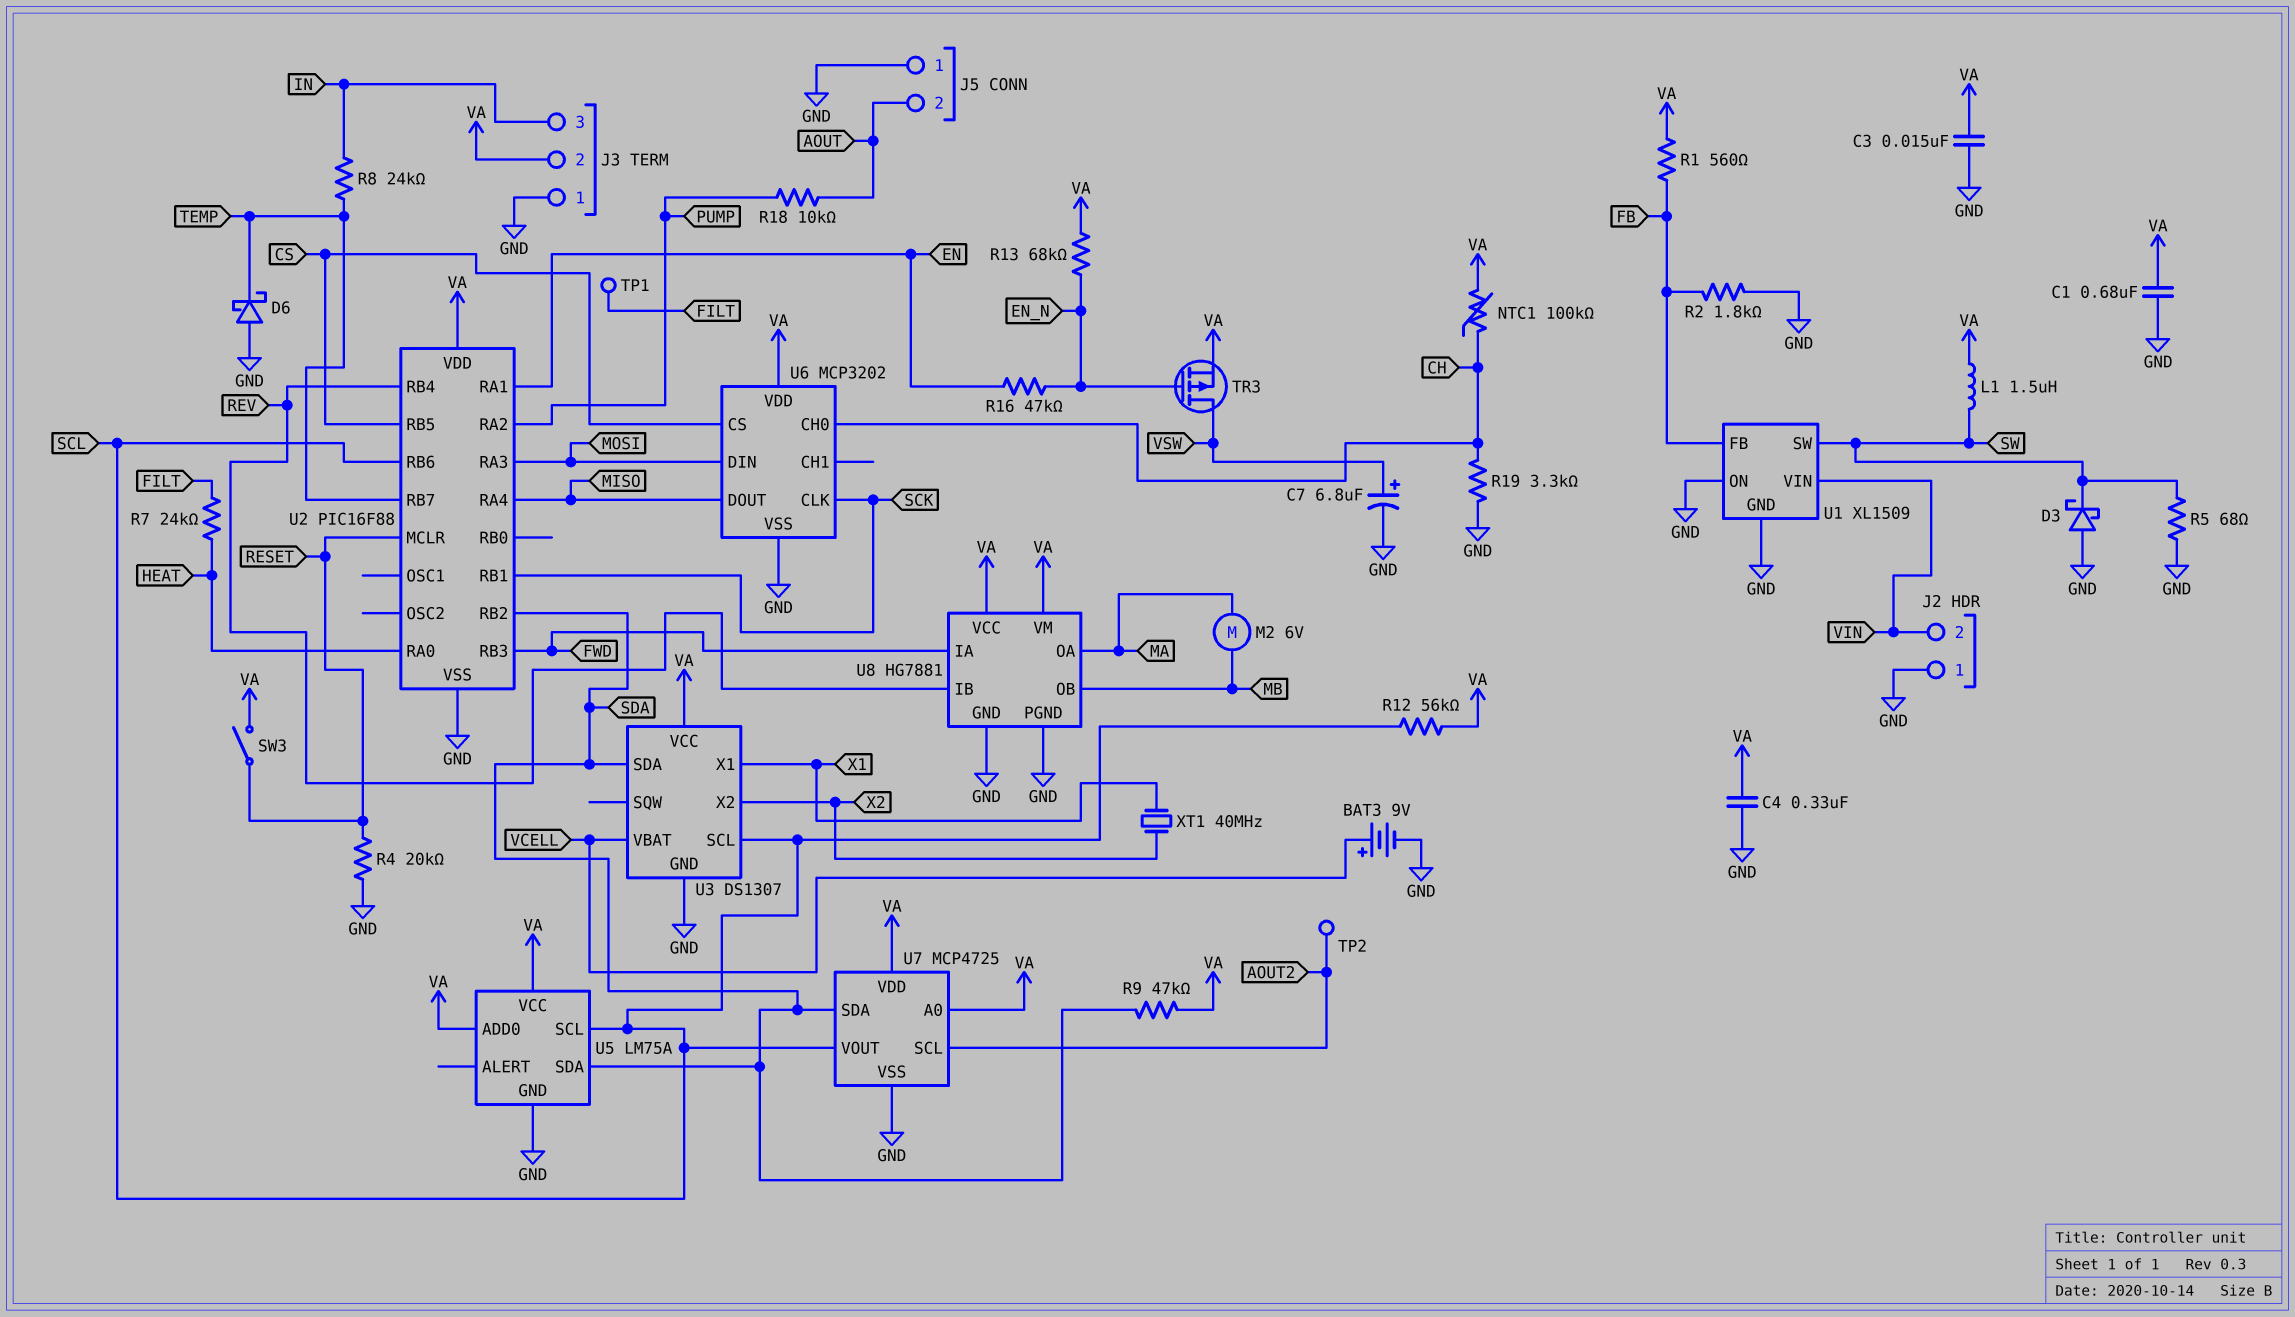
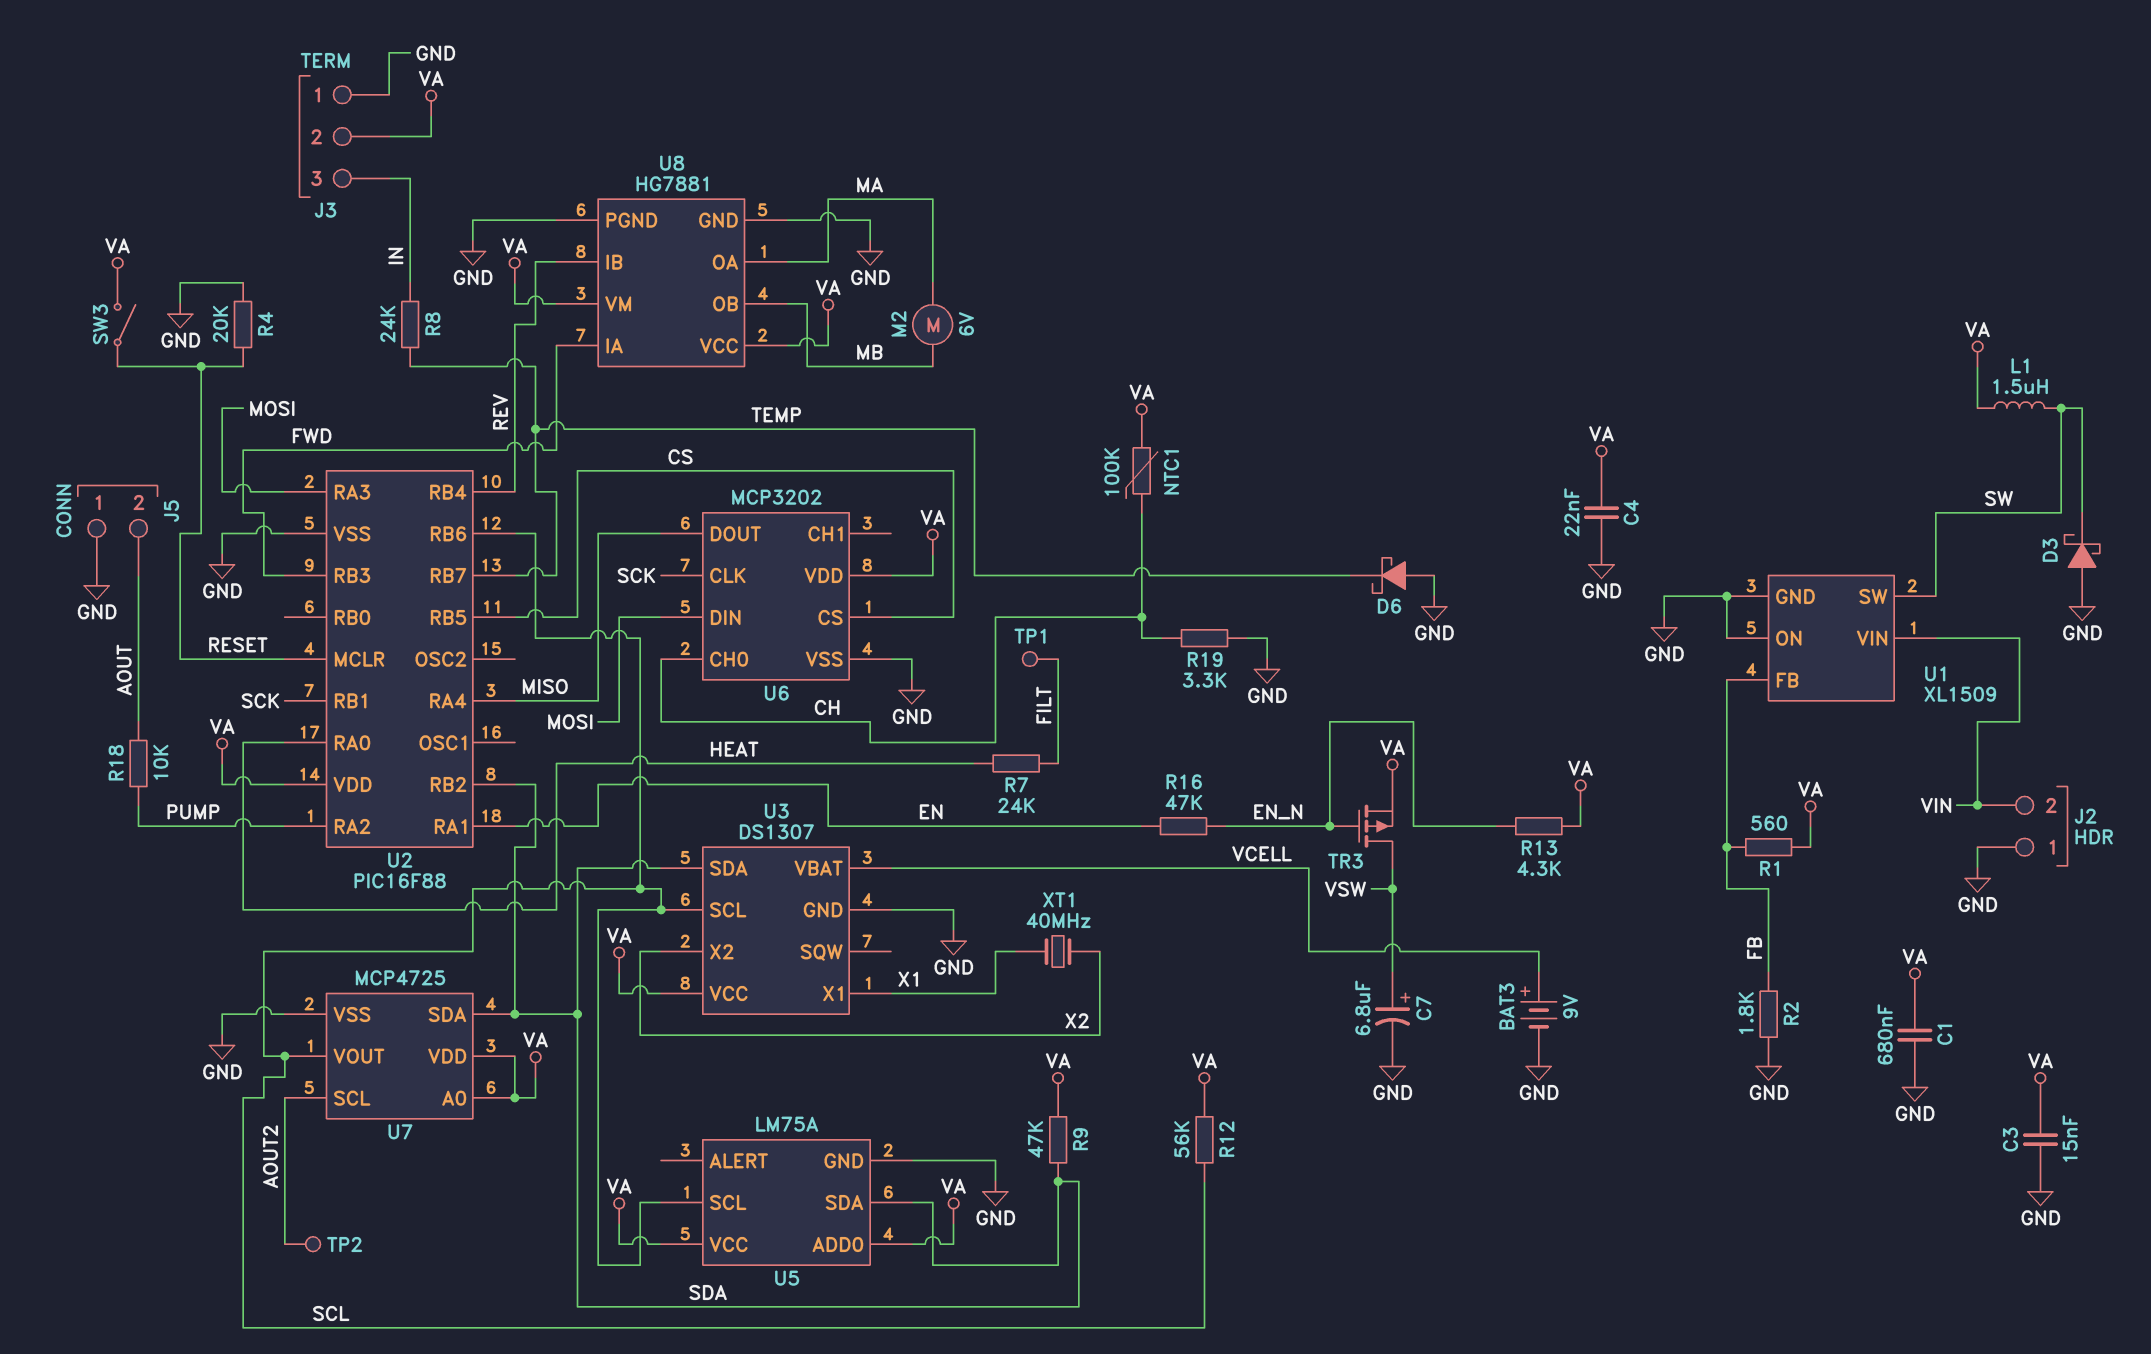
C4: 330nF (GND, VA) -> 22nF (GND, VA)
R5: 68 (GND, SW) -> none
R13: 68k (EN_N, VA) -> 4.3k (EN_N, VA)

